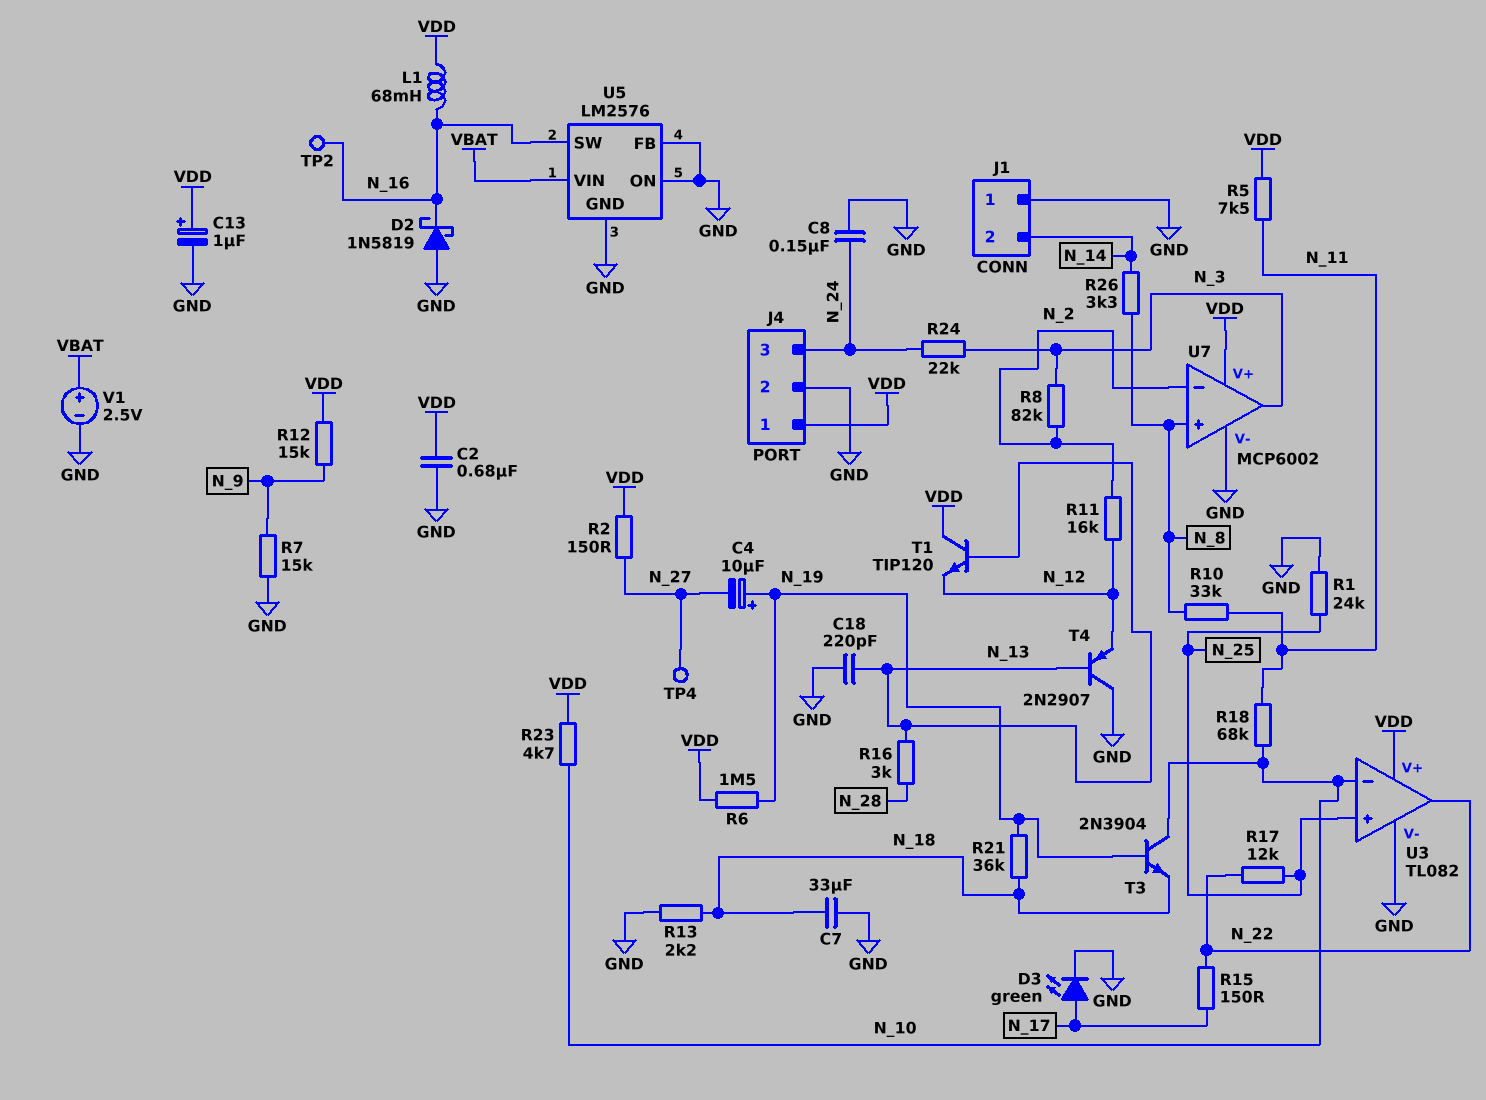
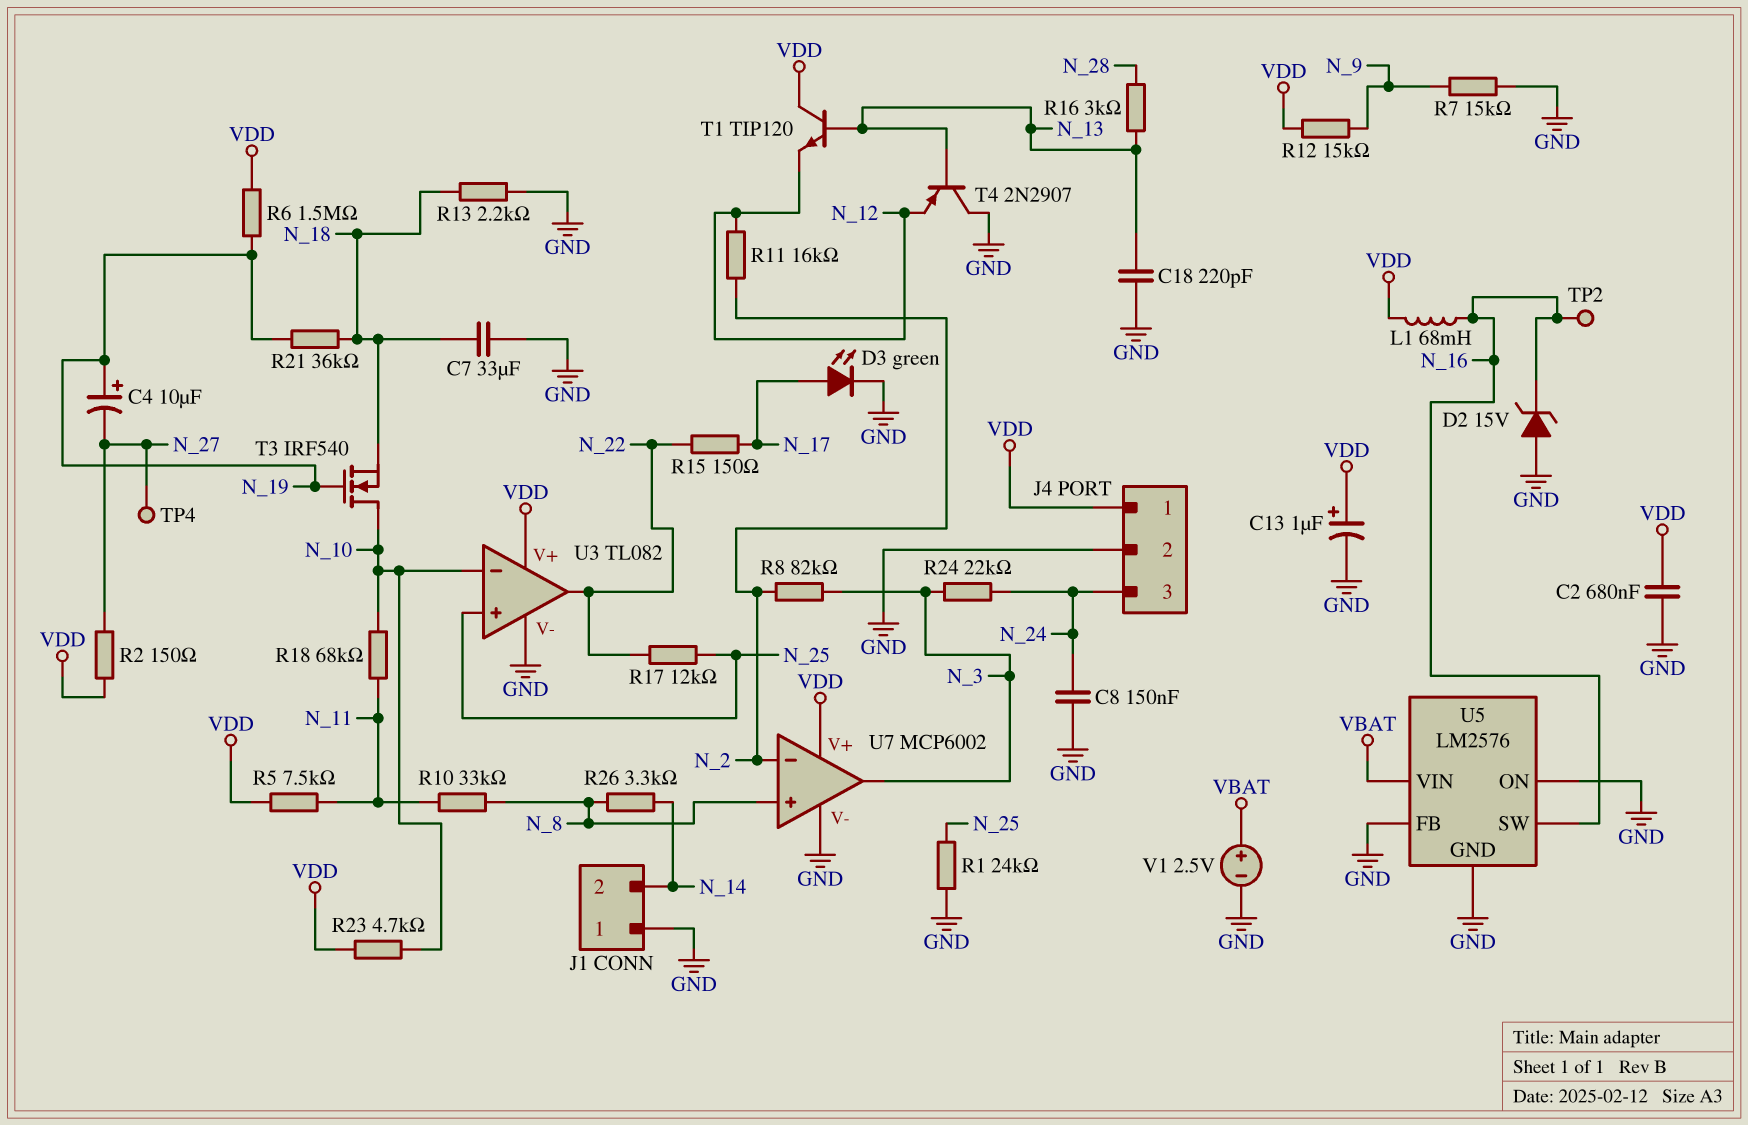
D2: schottky 1N5819 (A GND, K N_16) -> zener 15V (A GND, K N_16)
T3: NPN 2N3904 (B N_19, C N_10, E N_18) -> NMOS IRF540 (G N_19, D N_10, S N_18)

